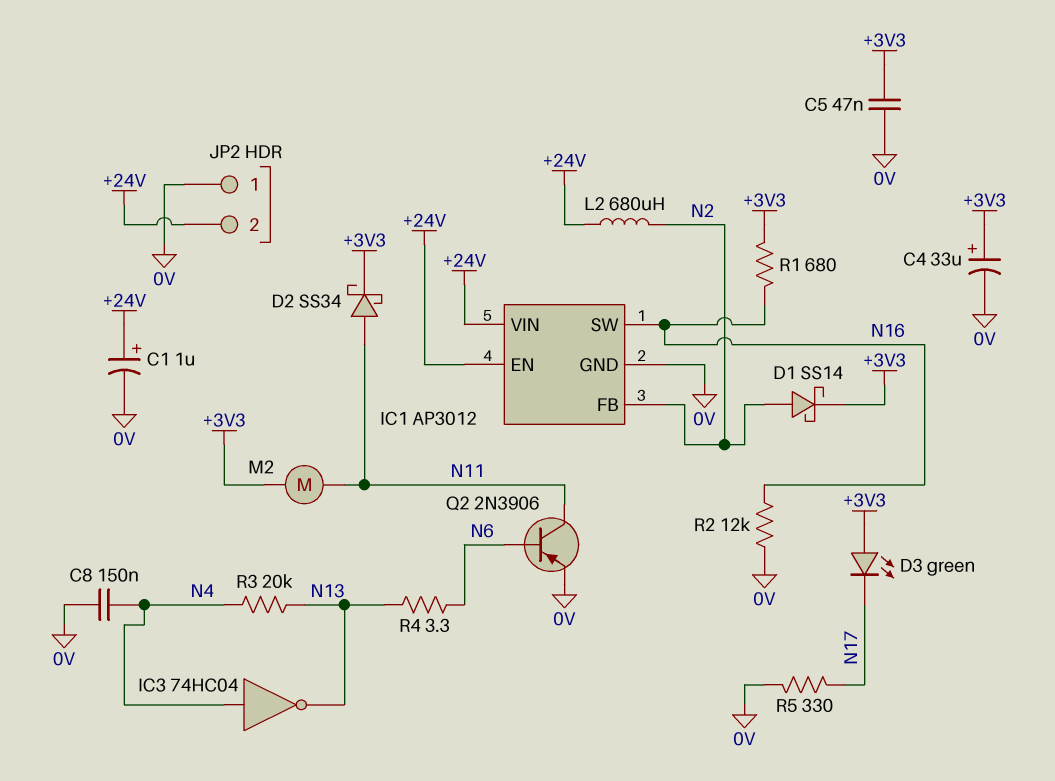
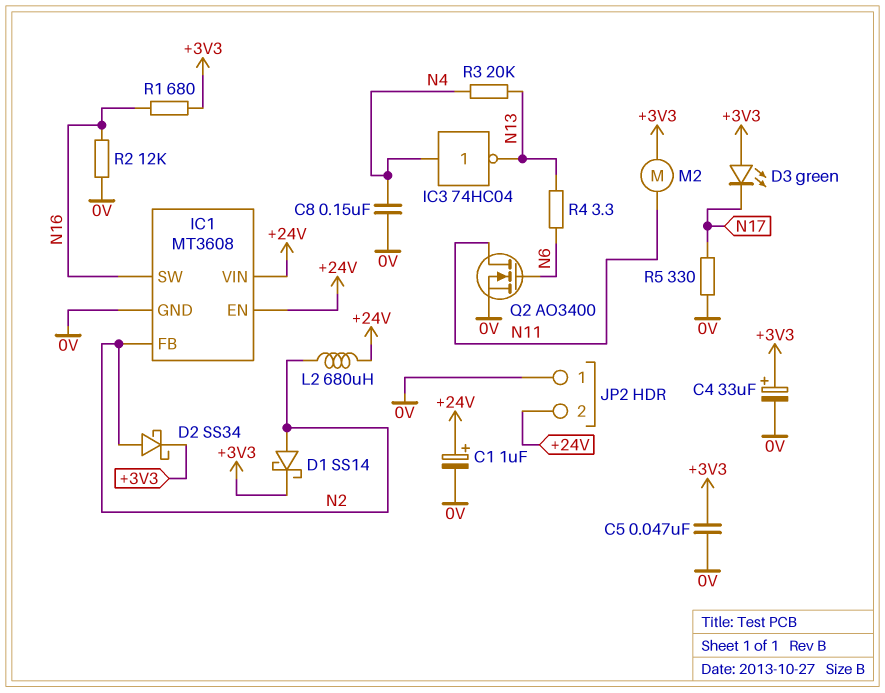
D2: schottky SS34 (A N11, K +3V3) -> schottky SS34 (A N2, K +3V3)
IC1: AP3012 -> MT3608
Q2: PNP 2N3906 (B N6, C N11, E 0V) -> NMOS AO3400 (G N6, D N11, S 0V)

